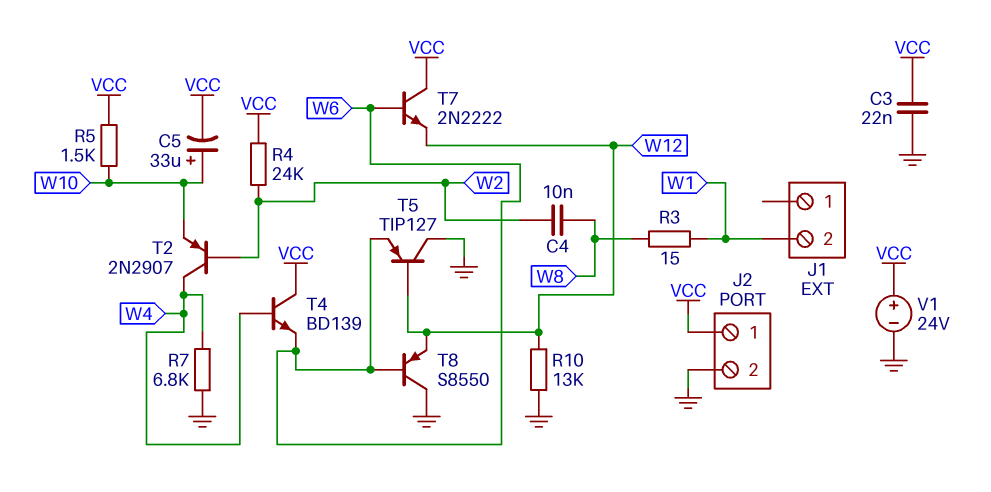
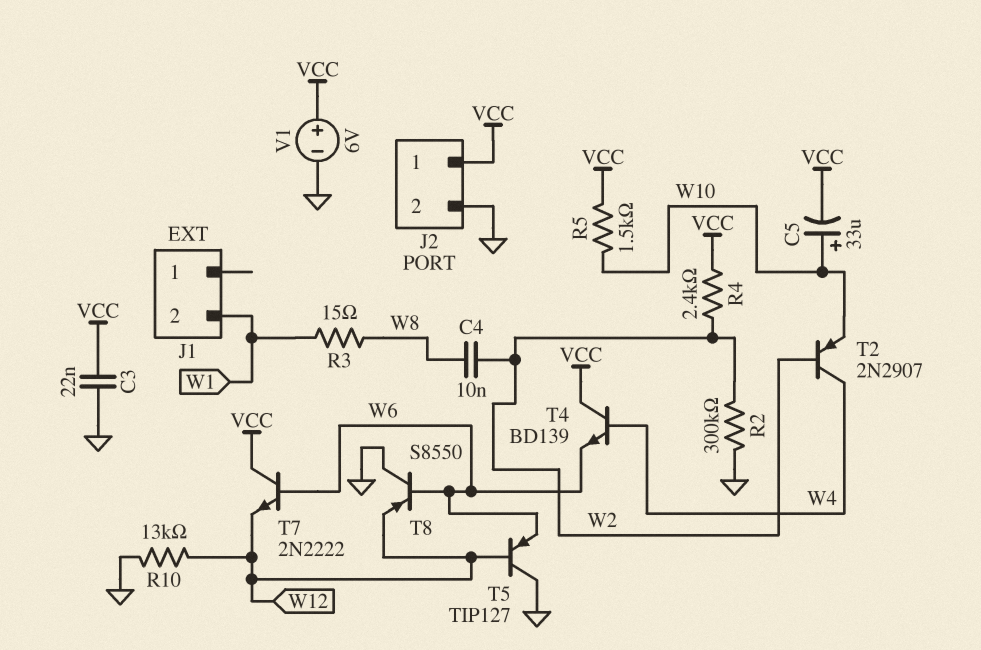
R2: none -> 300k (GND, W2)
R4: 24k (VCC, W2) -> 2.4k (VCC, W2)
R7: 6.8k (GND, W4) -> none
V1: 24V (plus VCC, minus GND) -> 6V (plus VCC, minus GND)

